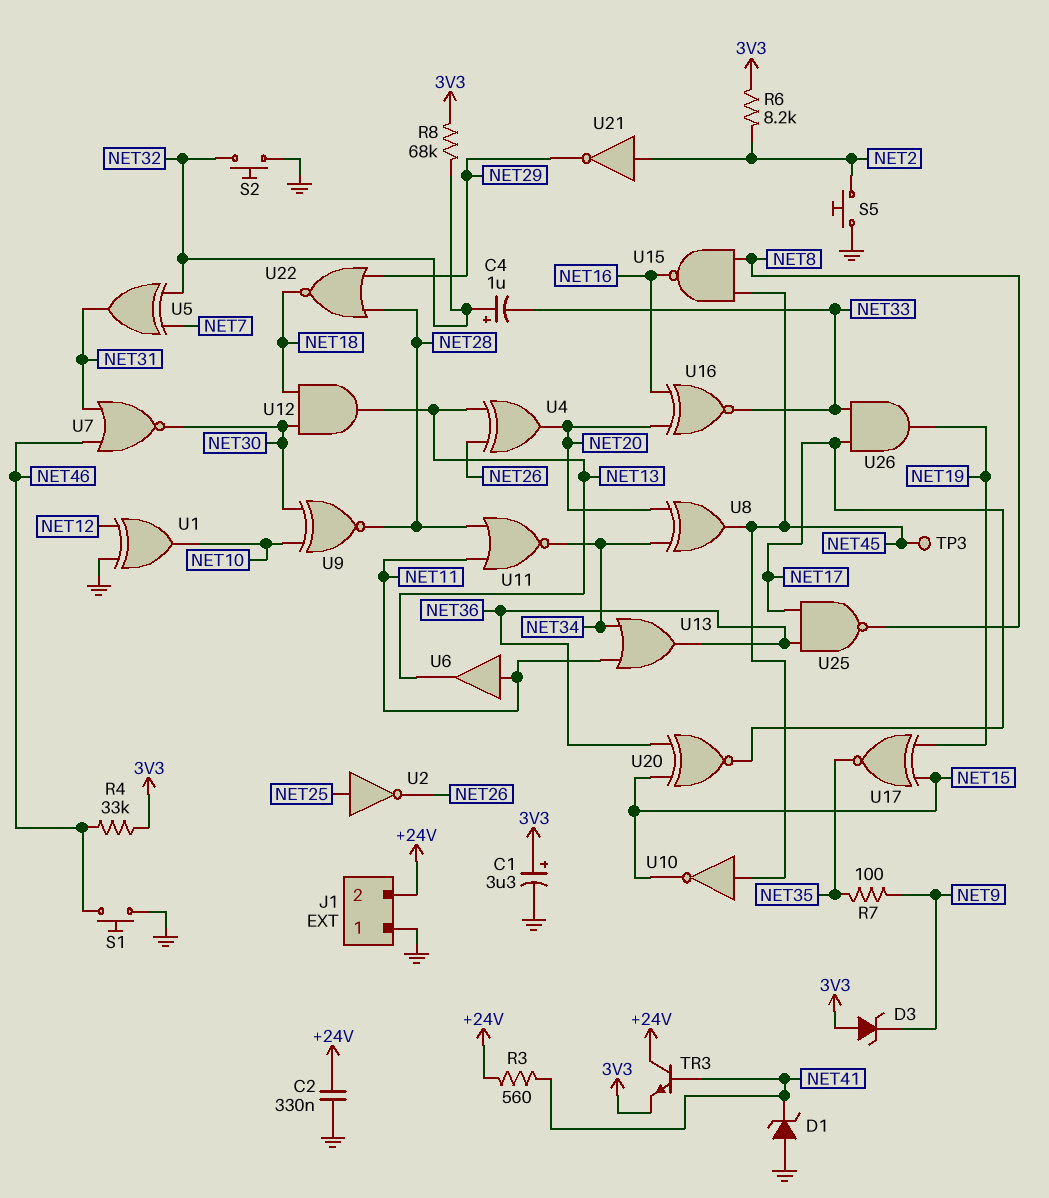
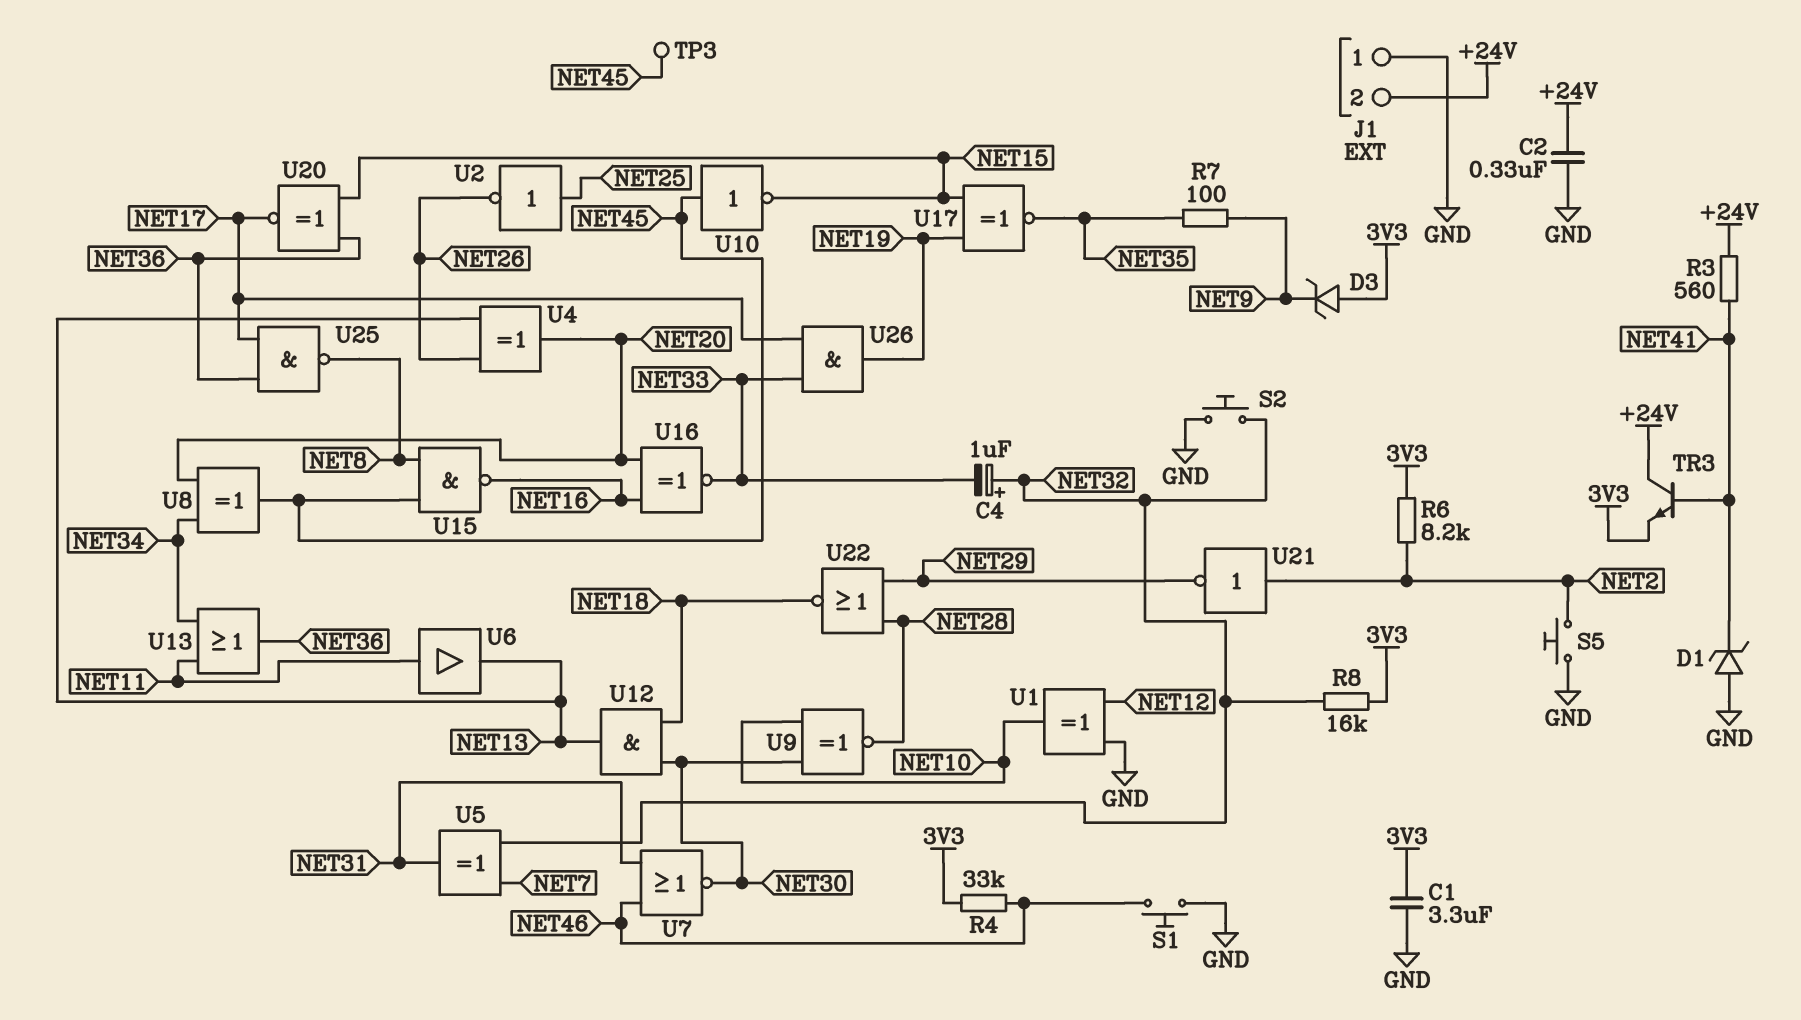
C1: 3.3uF (plus 3V3, minus GND) -> 3.3uF (3V3, GND)
R8: 68k (3V3, NET32) -> 16k (3V3, NET32)
U11: NOR (in NET11, in NET28, out NET34) -> none

